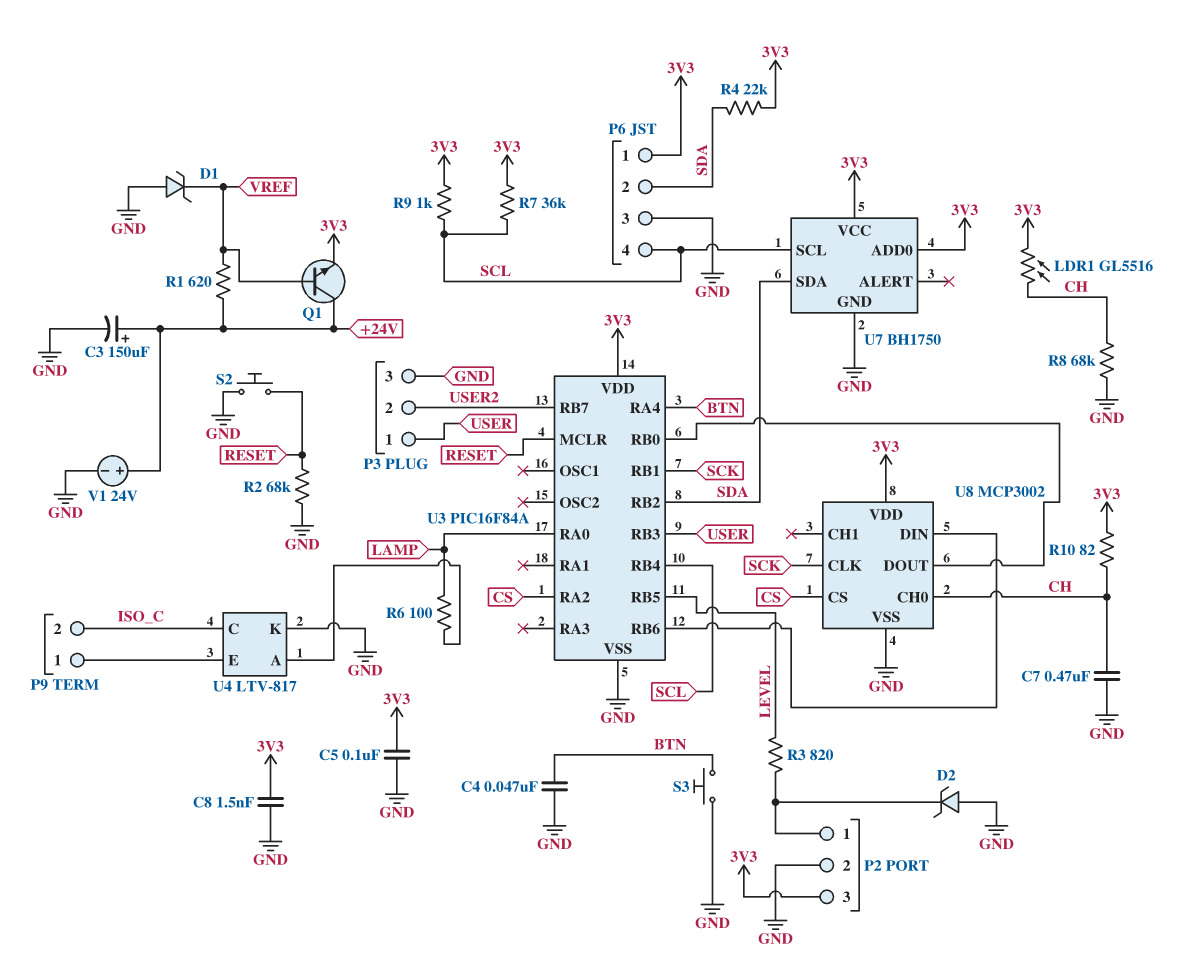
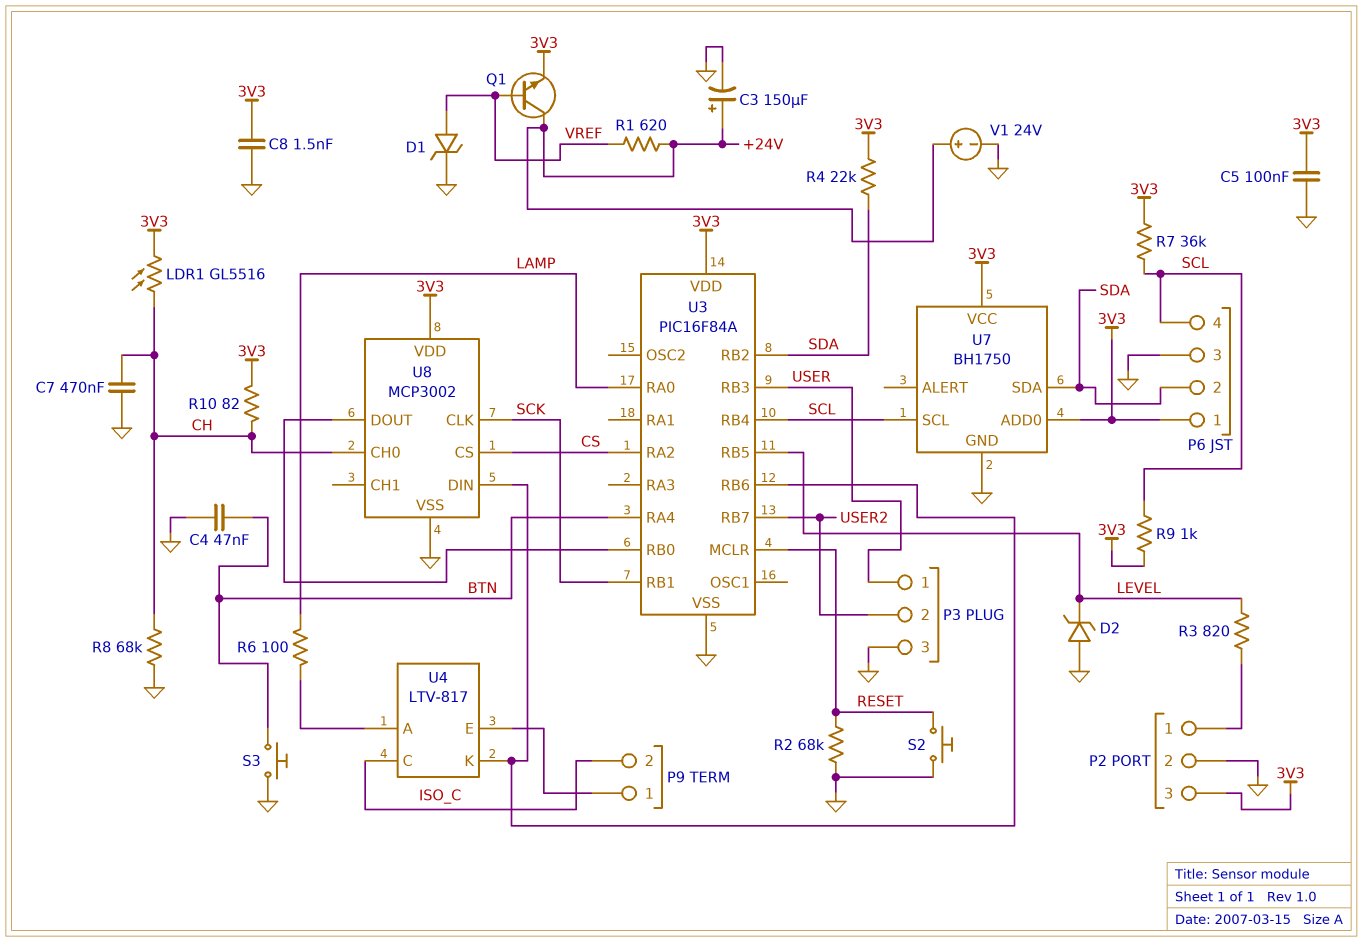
D1: zener (A GND, K VREF) -> zener (A VREF, K GND)
D2: zener (A GND, K P2/1) -> zener (A GND, K LEVEL)
U4 pin K: GND -> U3/RB6

